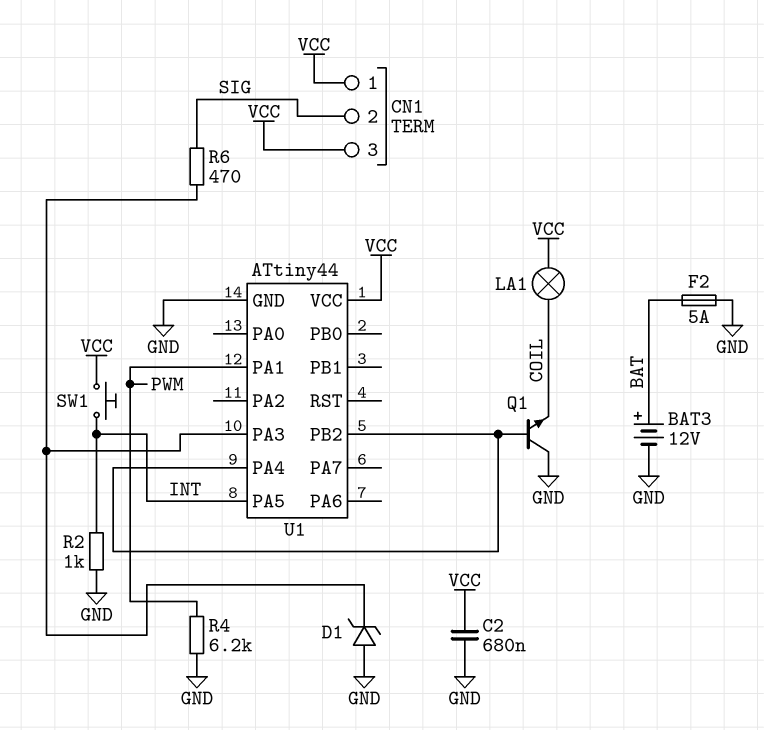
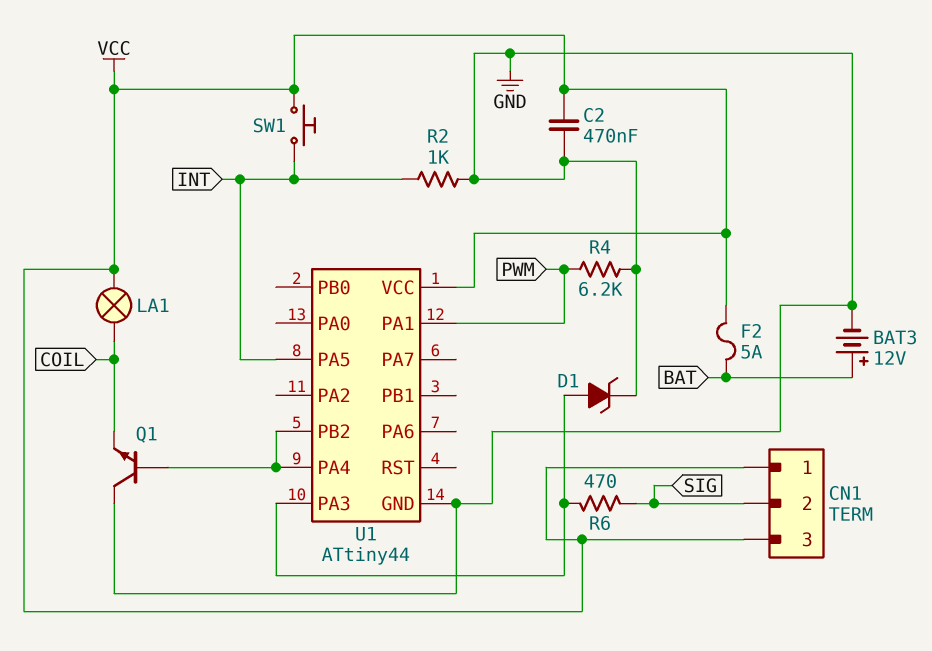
C2: 680nF (GND, VCC) -> 470nF (GND, VCC)
D1: zener (A GND, K U1/PA3) -> zener (A U1/PA3, K GND)
F2: 5A (BAT, GND) -> 5A (BAT, VCC)

